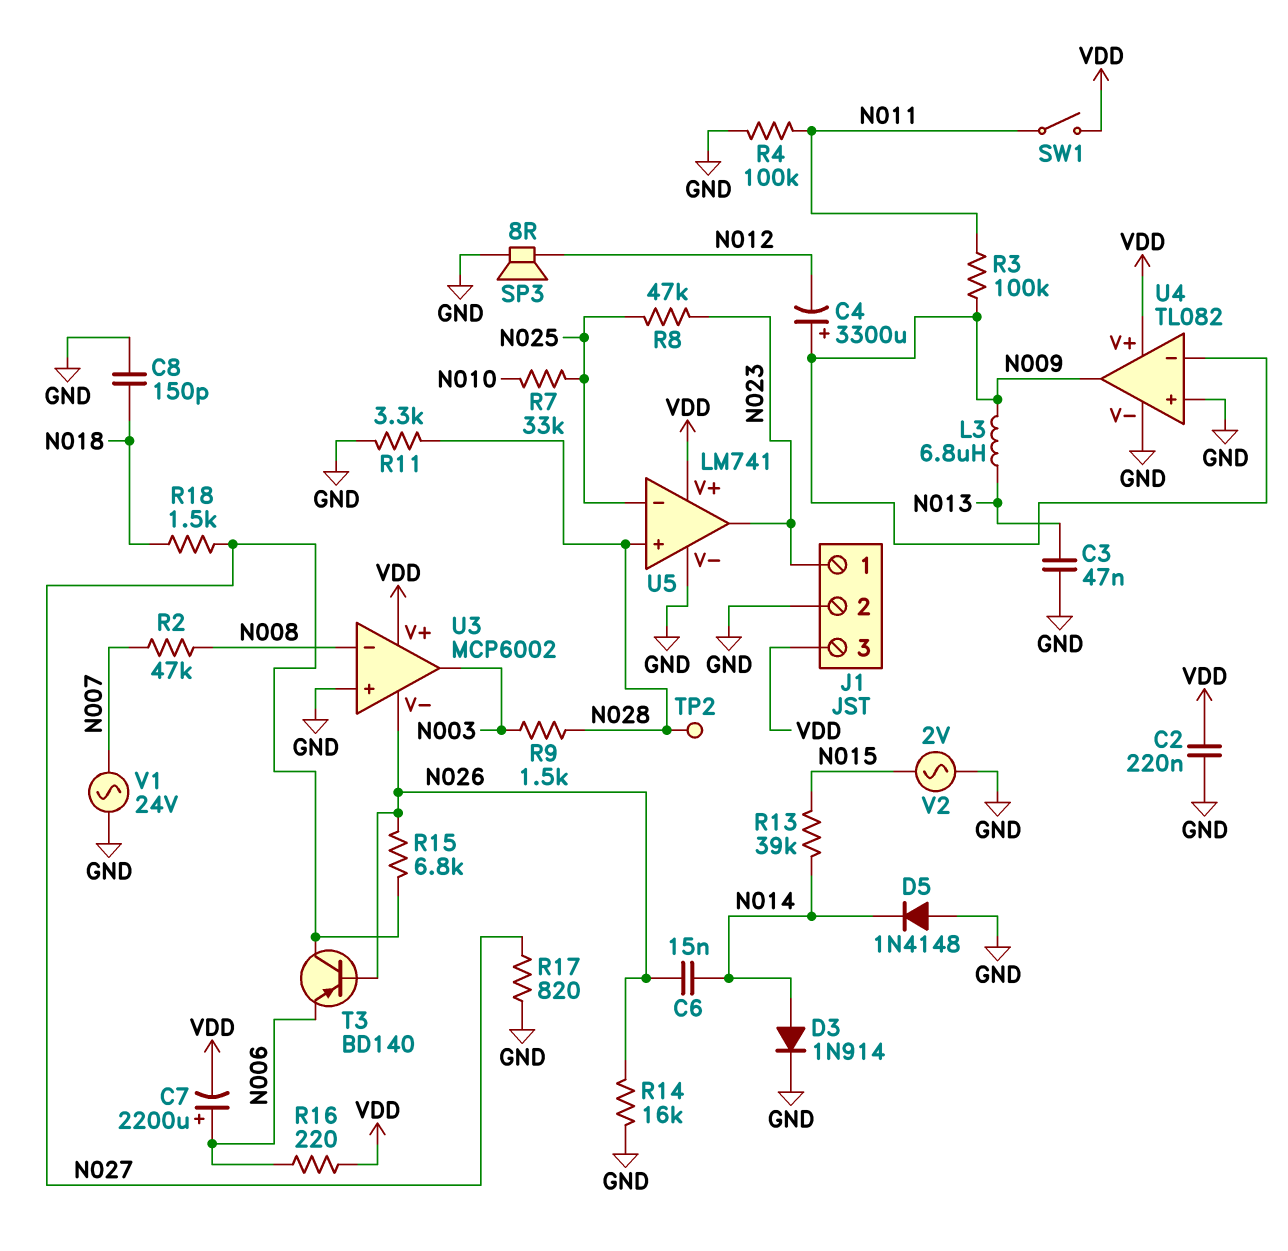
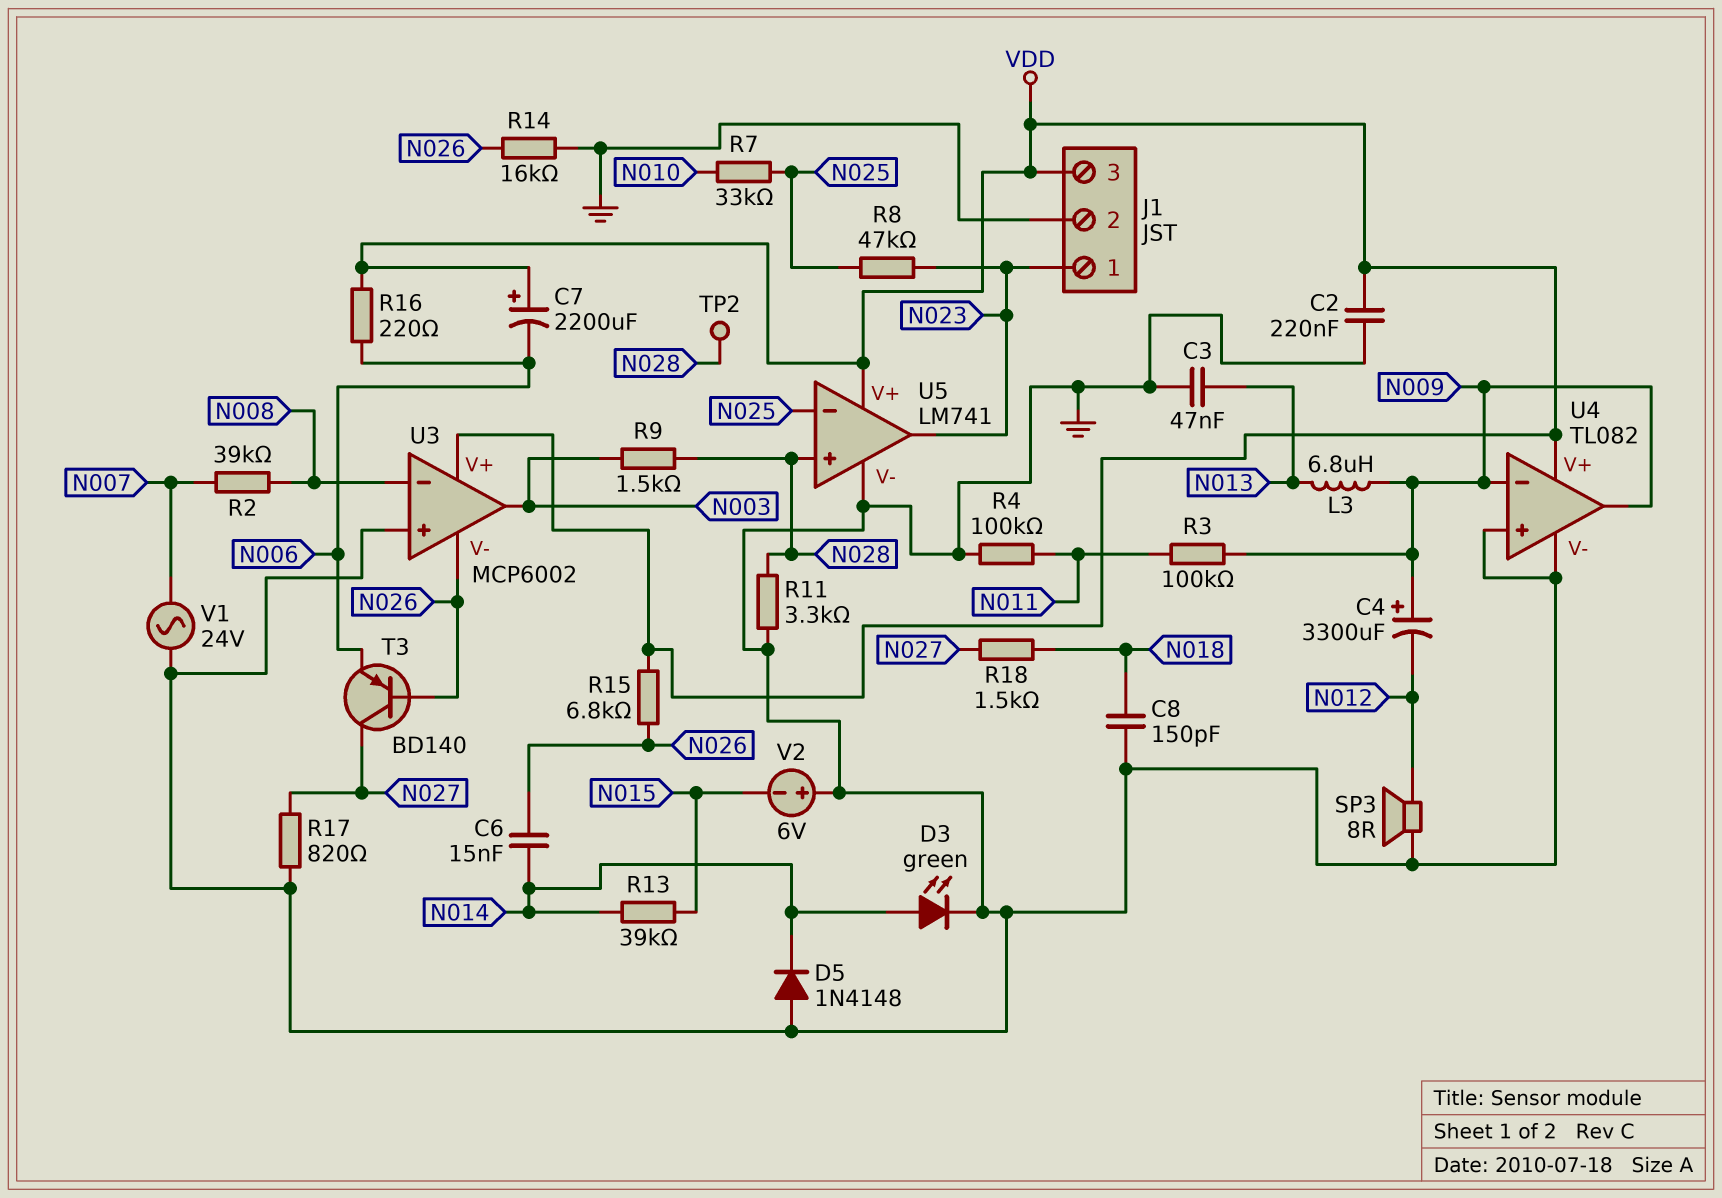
C7: 2200uF (plus N006, minus VDD) -> 2200uF (plus VDD, minus N006)
D3: diode 1N914 (A N014, K GND) -> LED green (A N014, K GND)
R2: 47k (N007, N008) -> 39k (N007, N008)
R15: 6.8k (N026, N027) -> 6.8k (N026, VDD)
SW1: switch (N011, VDD) -> none
V2: AC 2V (GND, N015) -> 6V (plus GND, minus N015)

